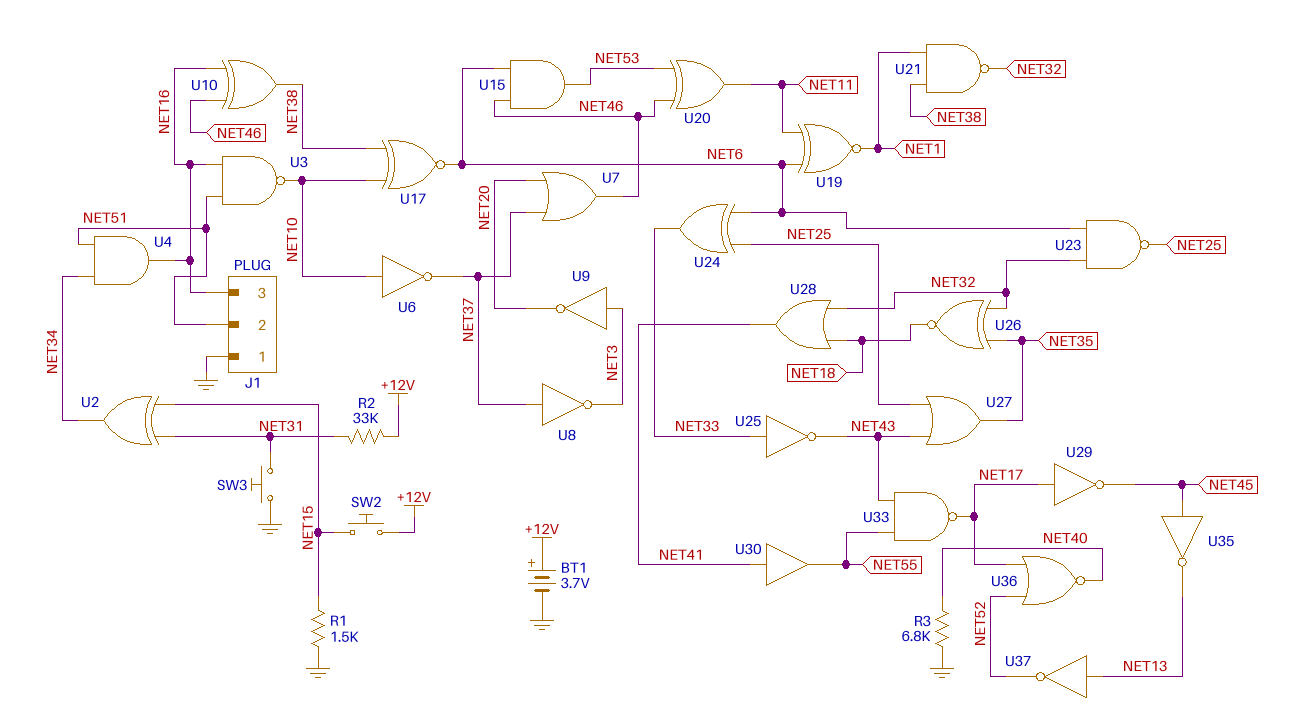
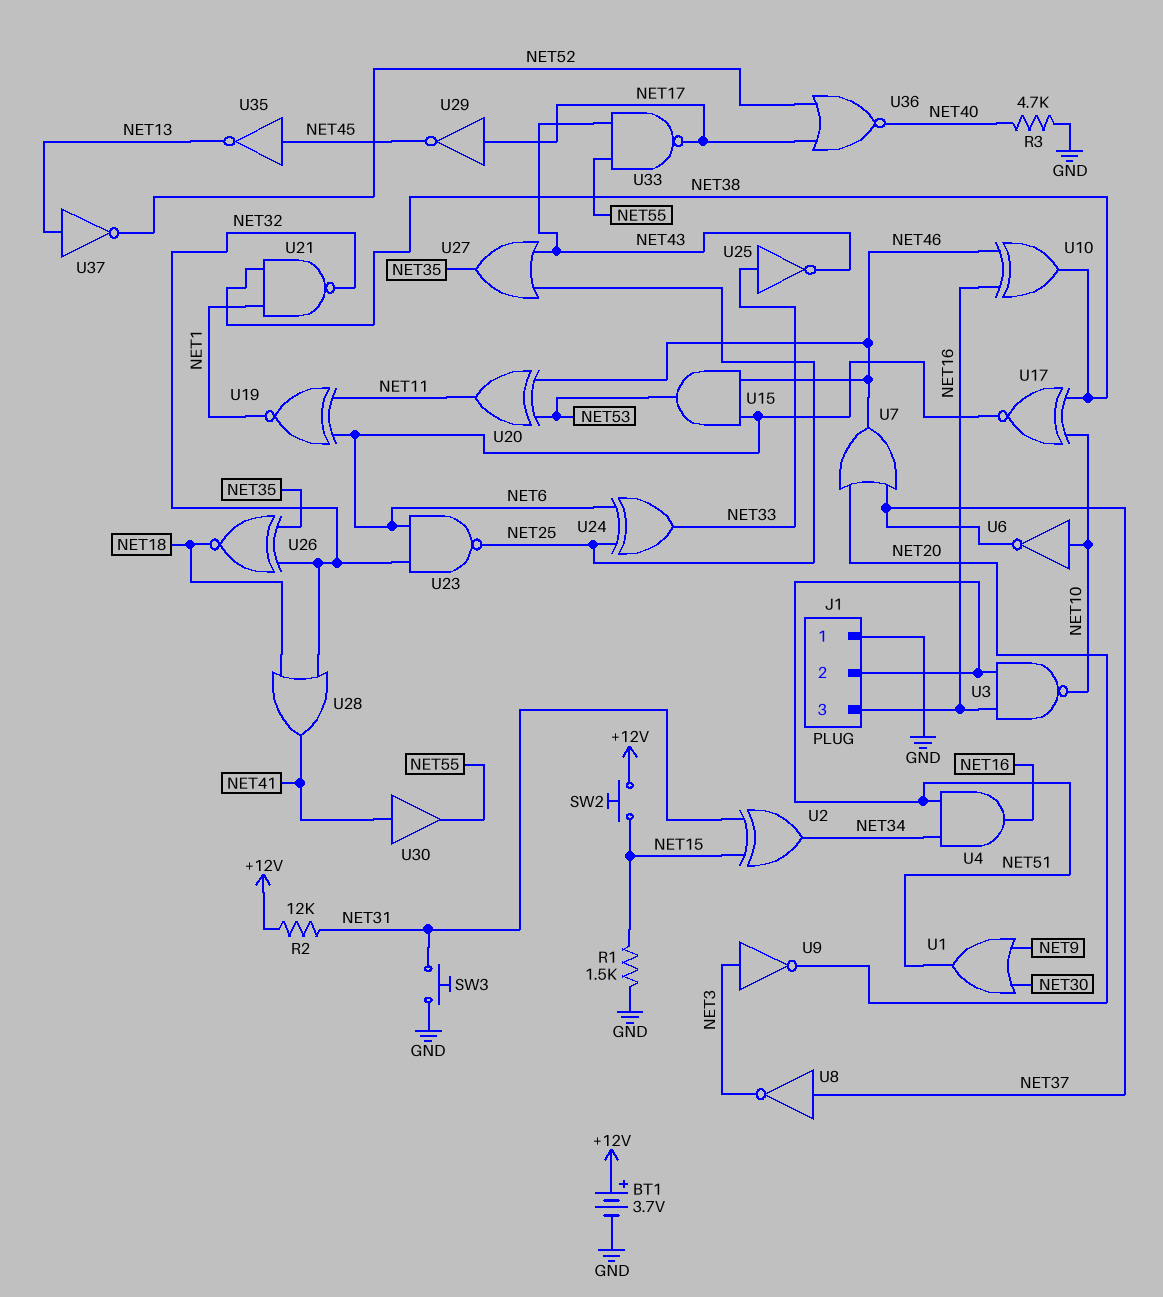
R2: 33k (+12V, NET31) -> 12k (+12V, NET31)
R3: 6.8k (GND, NET40) -> 4.7k (GND, NET40)
U1: none -> OR (in NET9, in NET30, out NET51)

